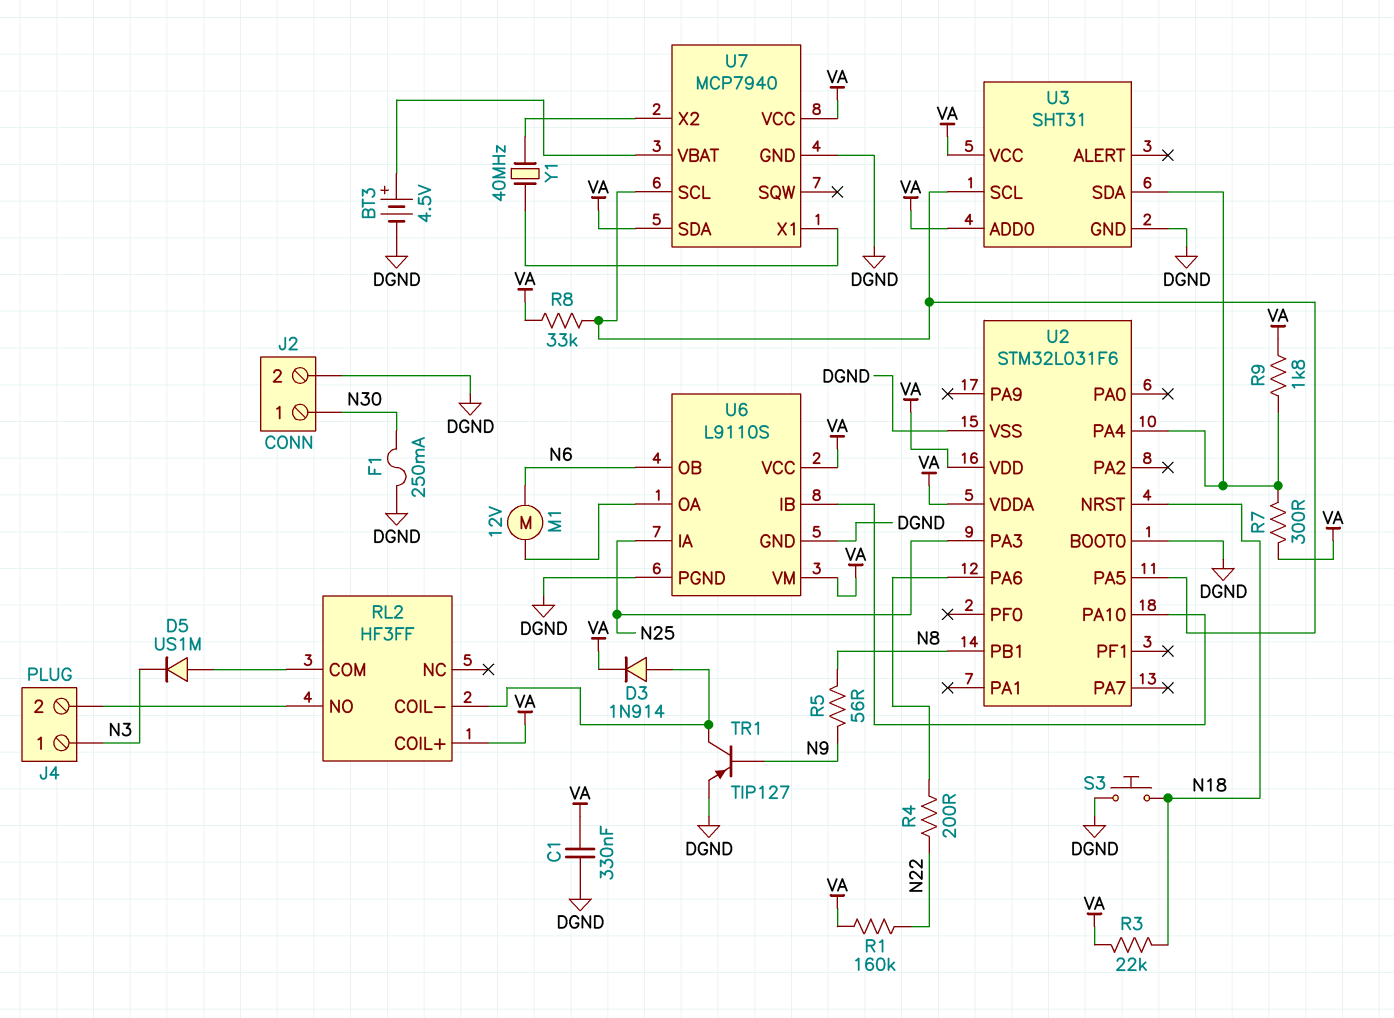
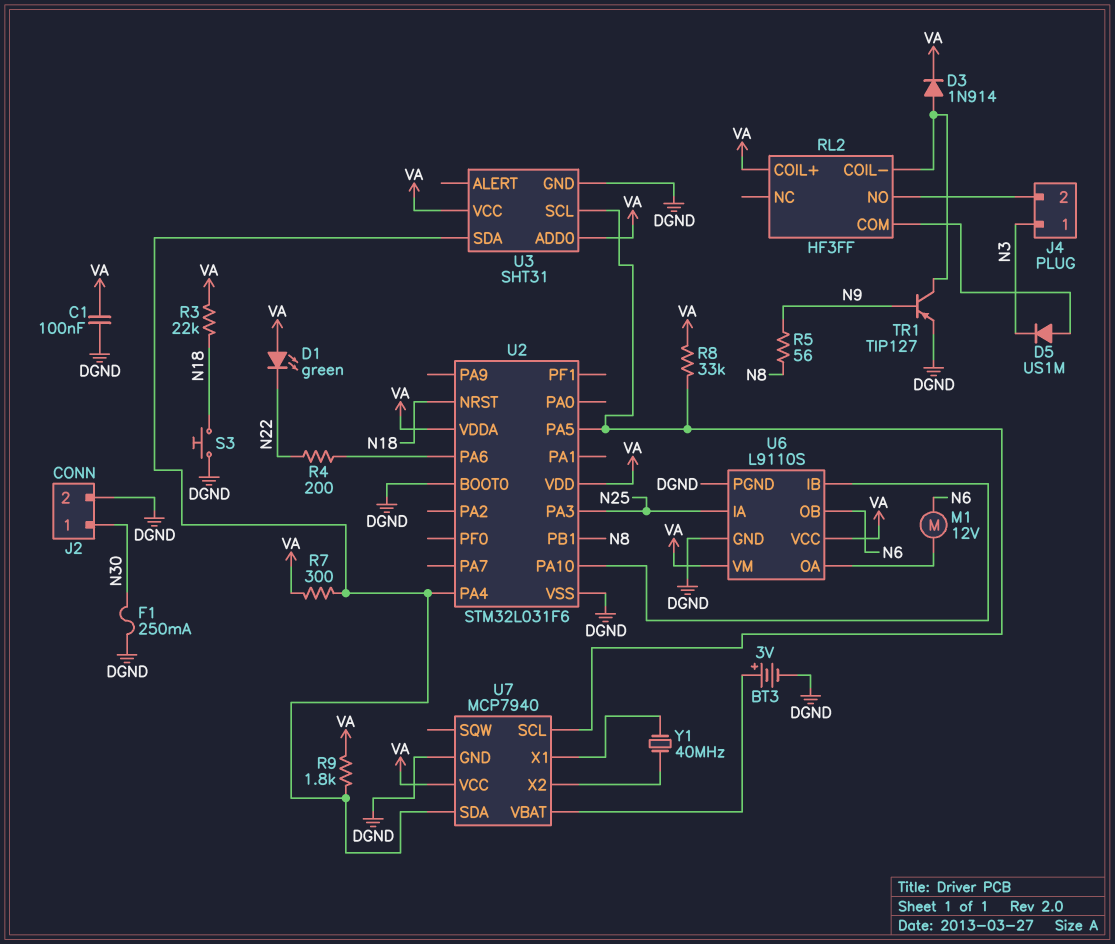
BT3: 4.5V (plus U7/VBAT, minus DGND) -> 3V (plus U7/VBAT, minus DGND)
C1: 330nF (DGND, VA) -> 100nF (DGND, VA)
D1: none -> LED green (A VA, K N22)
R1: 160k (N22, VA) -> none
U7 pin SDA: VA -> U2/PA4

